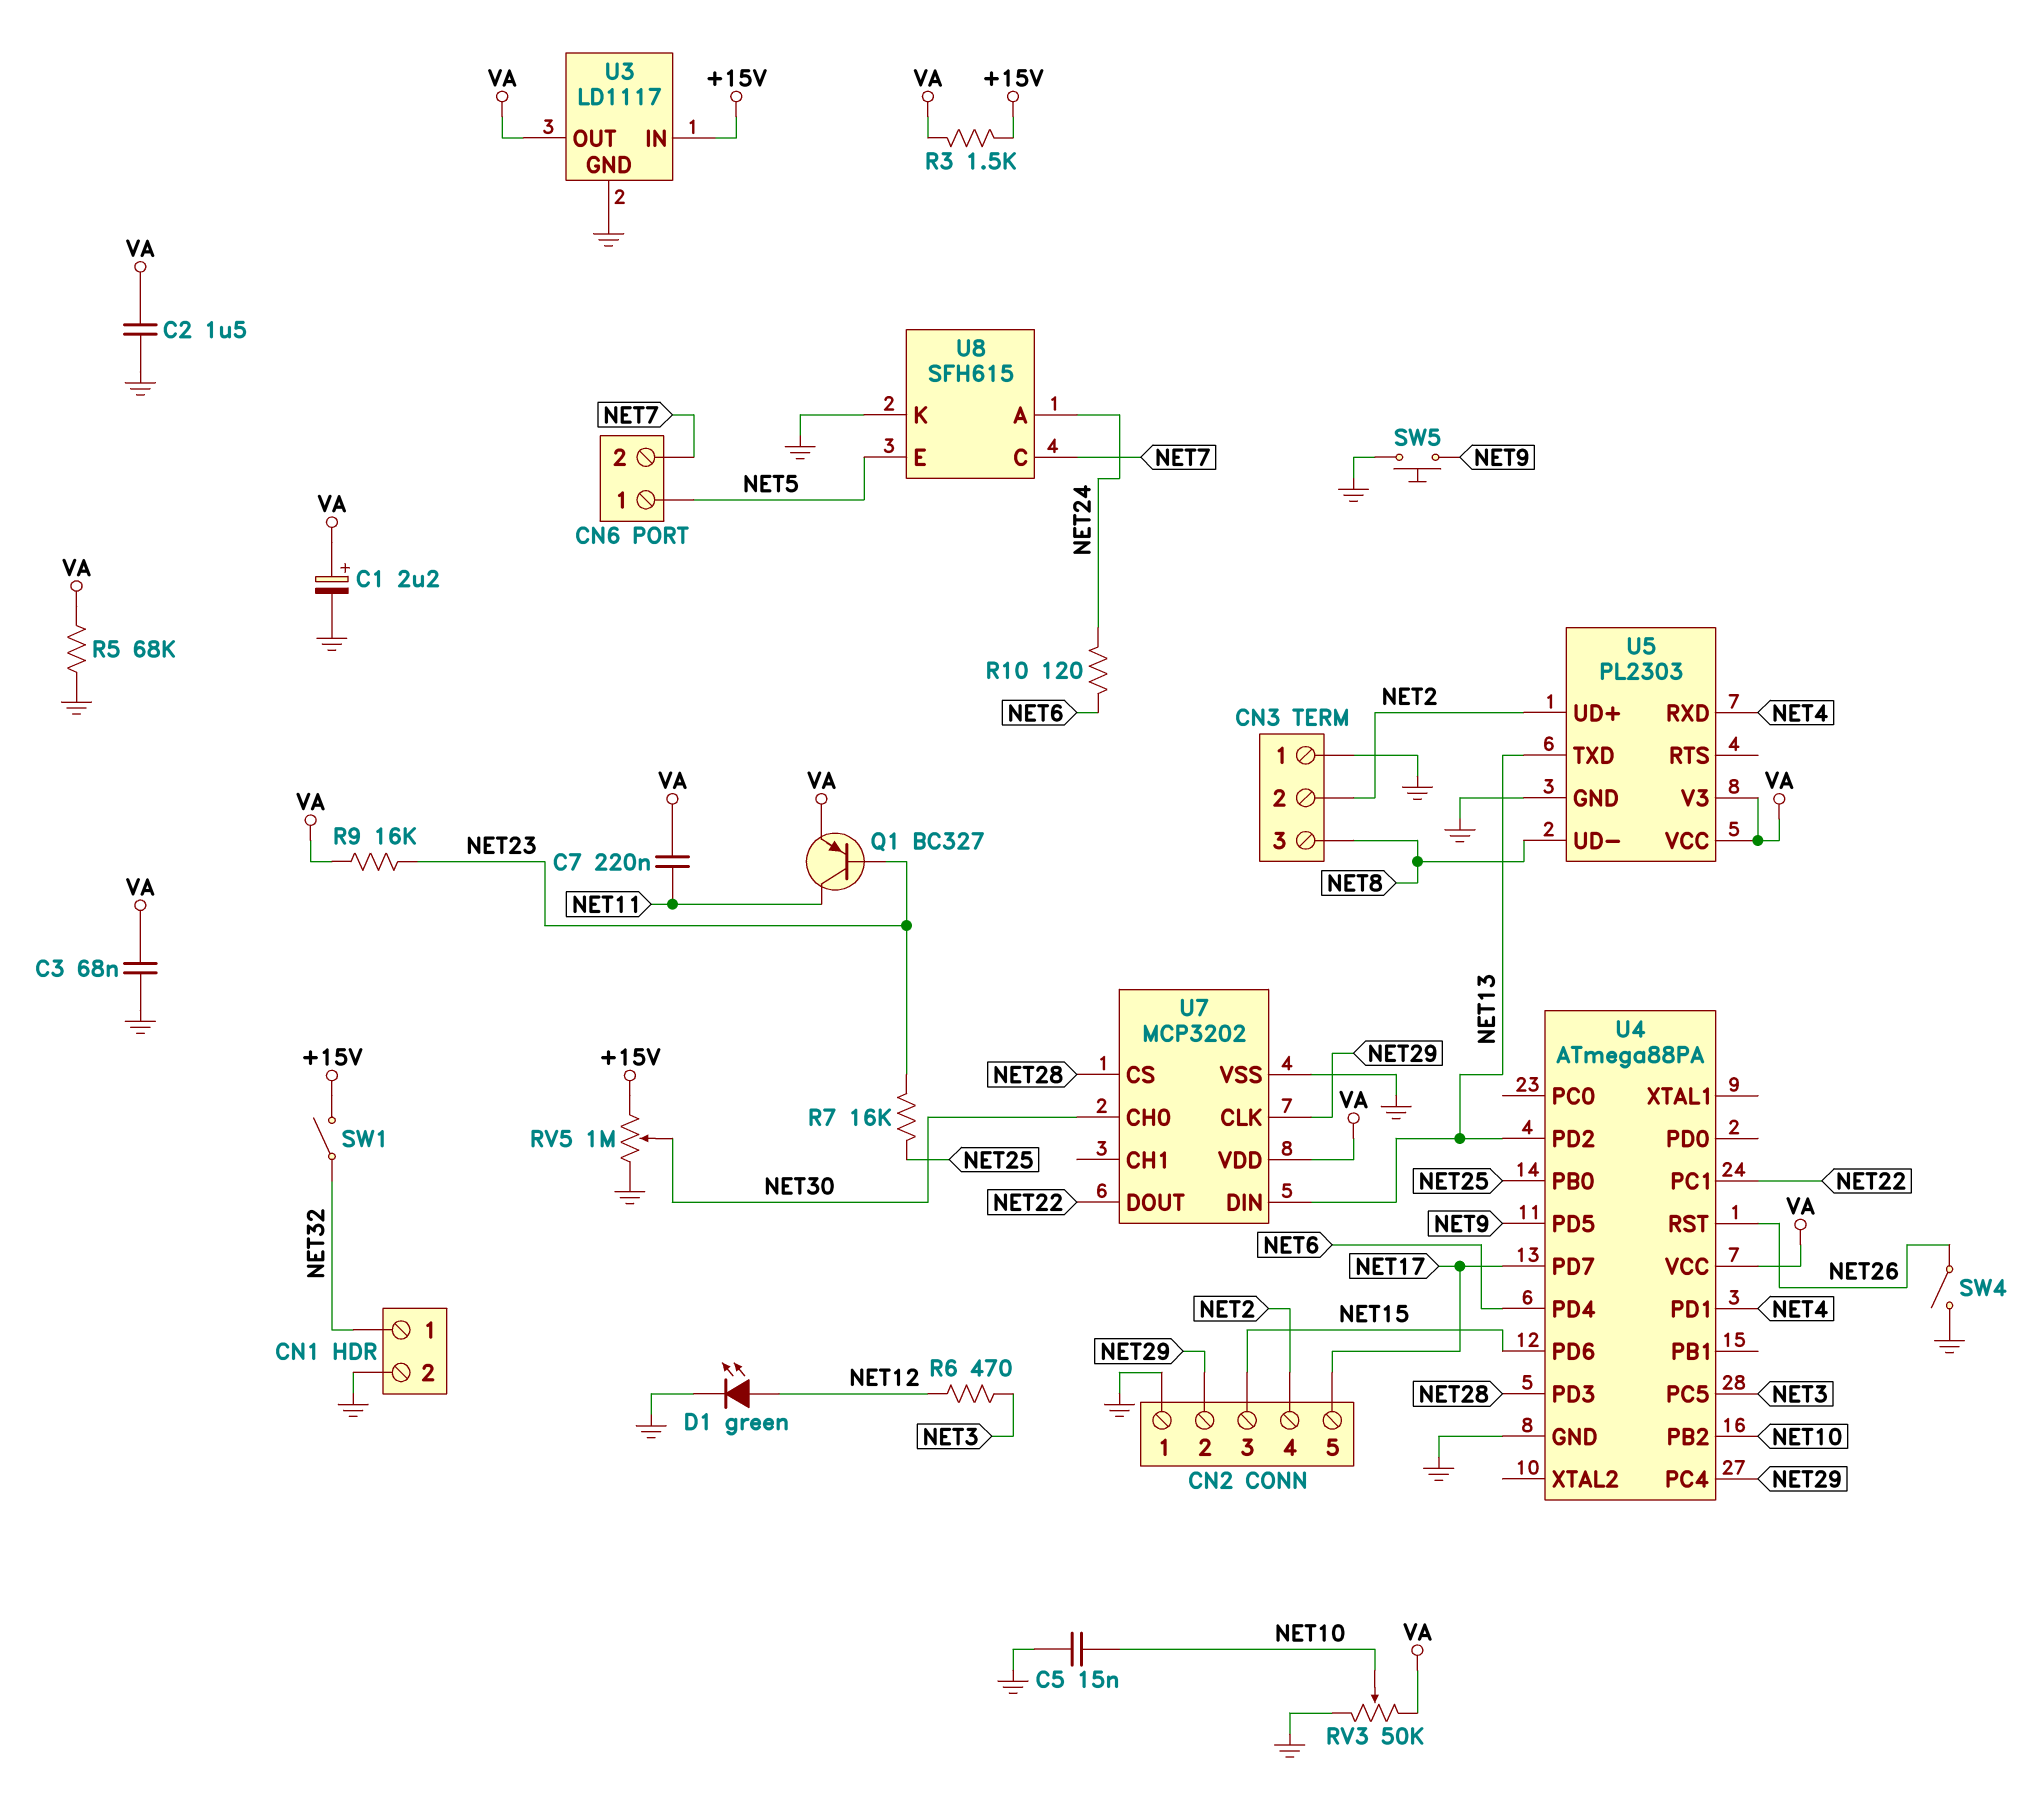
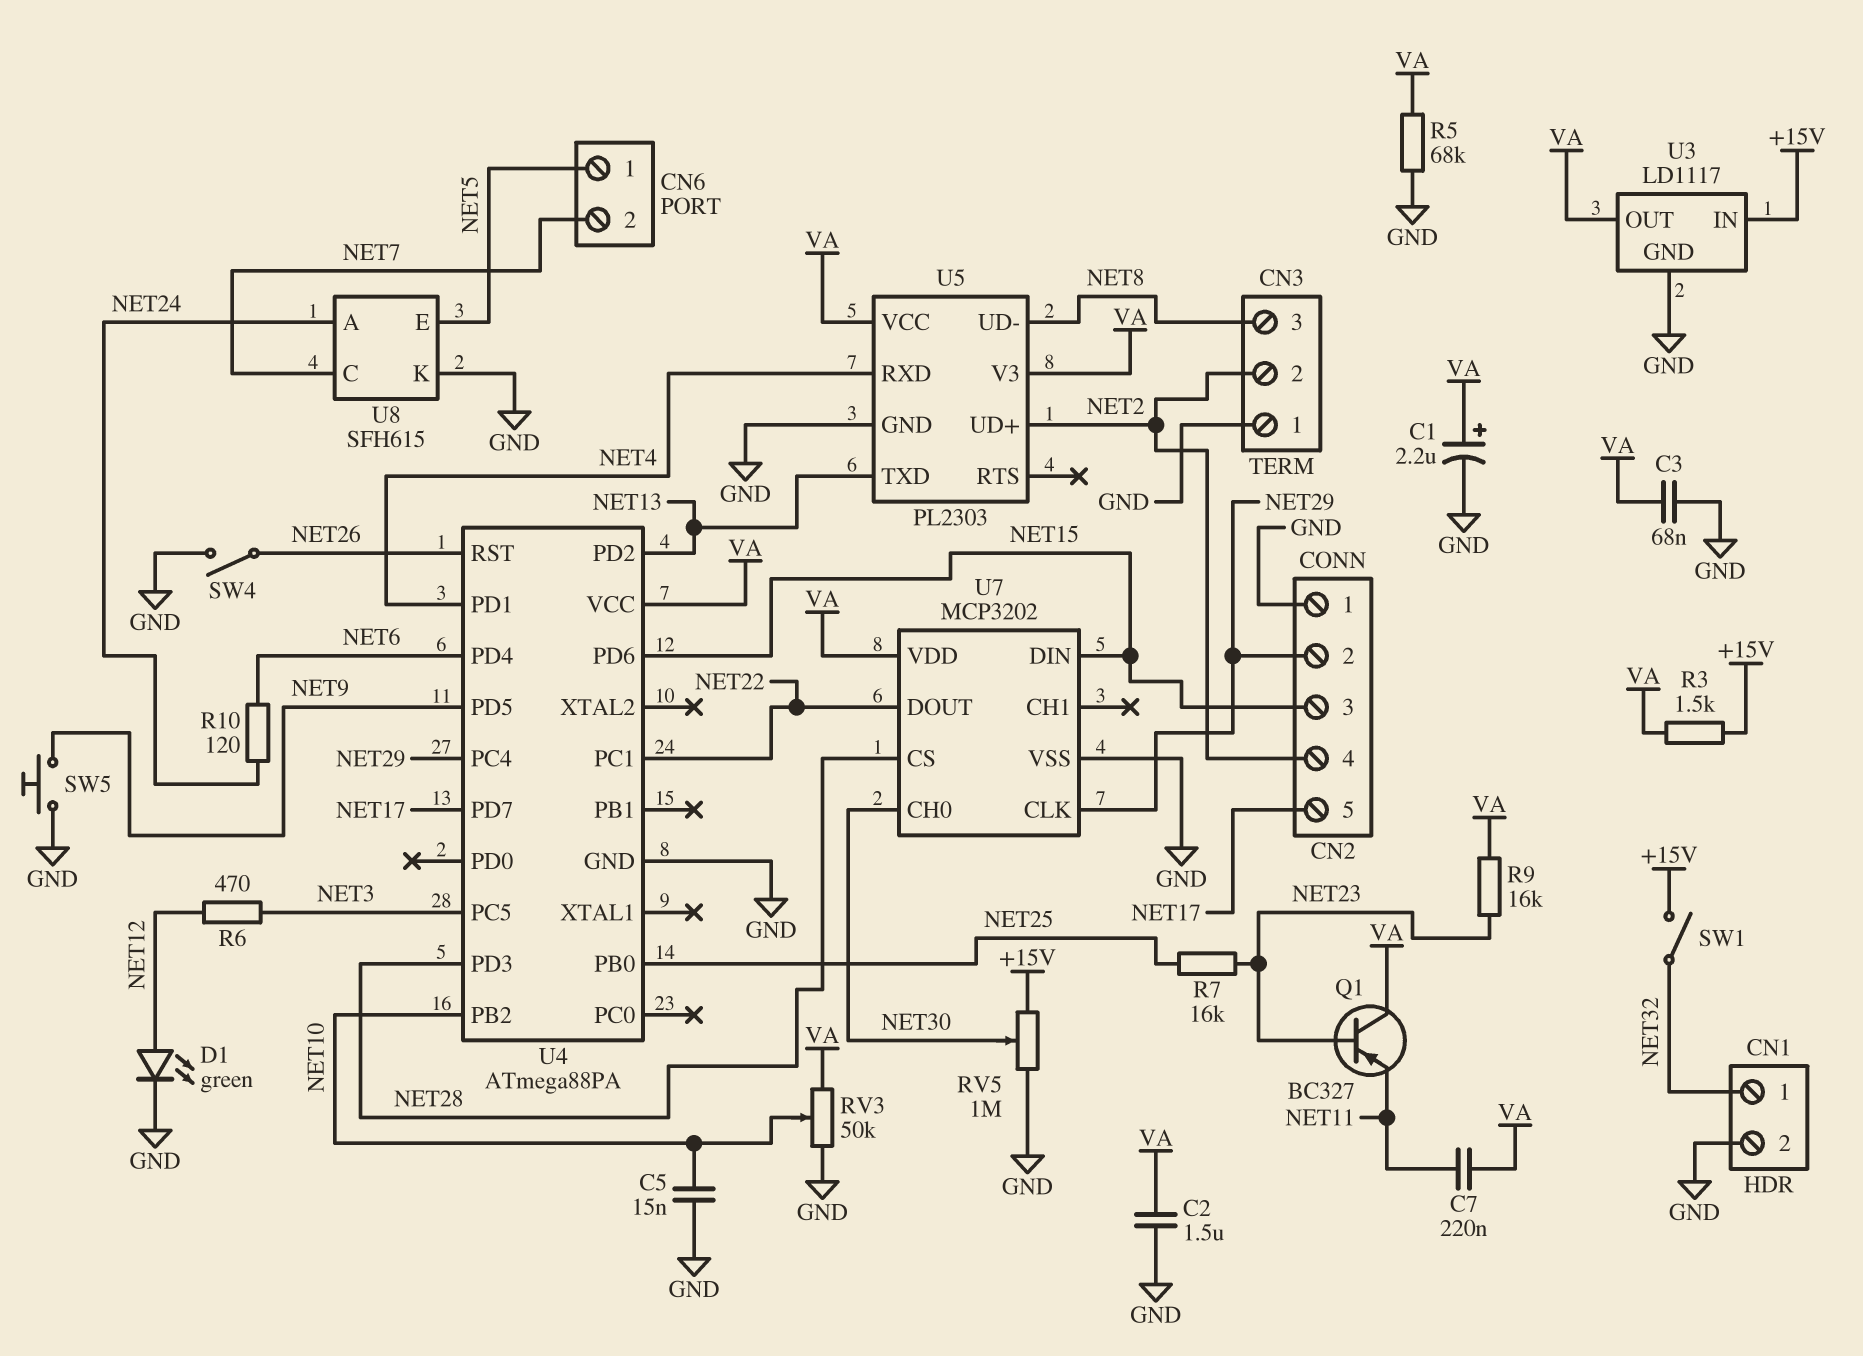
Q1: PNP BC327 (B NET23, C NET11, E VA) -> PNP BC327 (B NET23, C VA, E NET11)
U7 pin DIN: NET13 -> NET15

